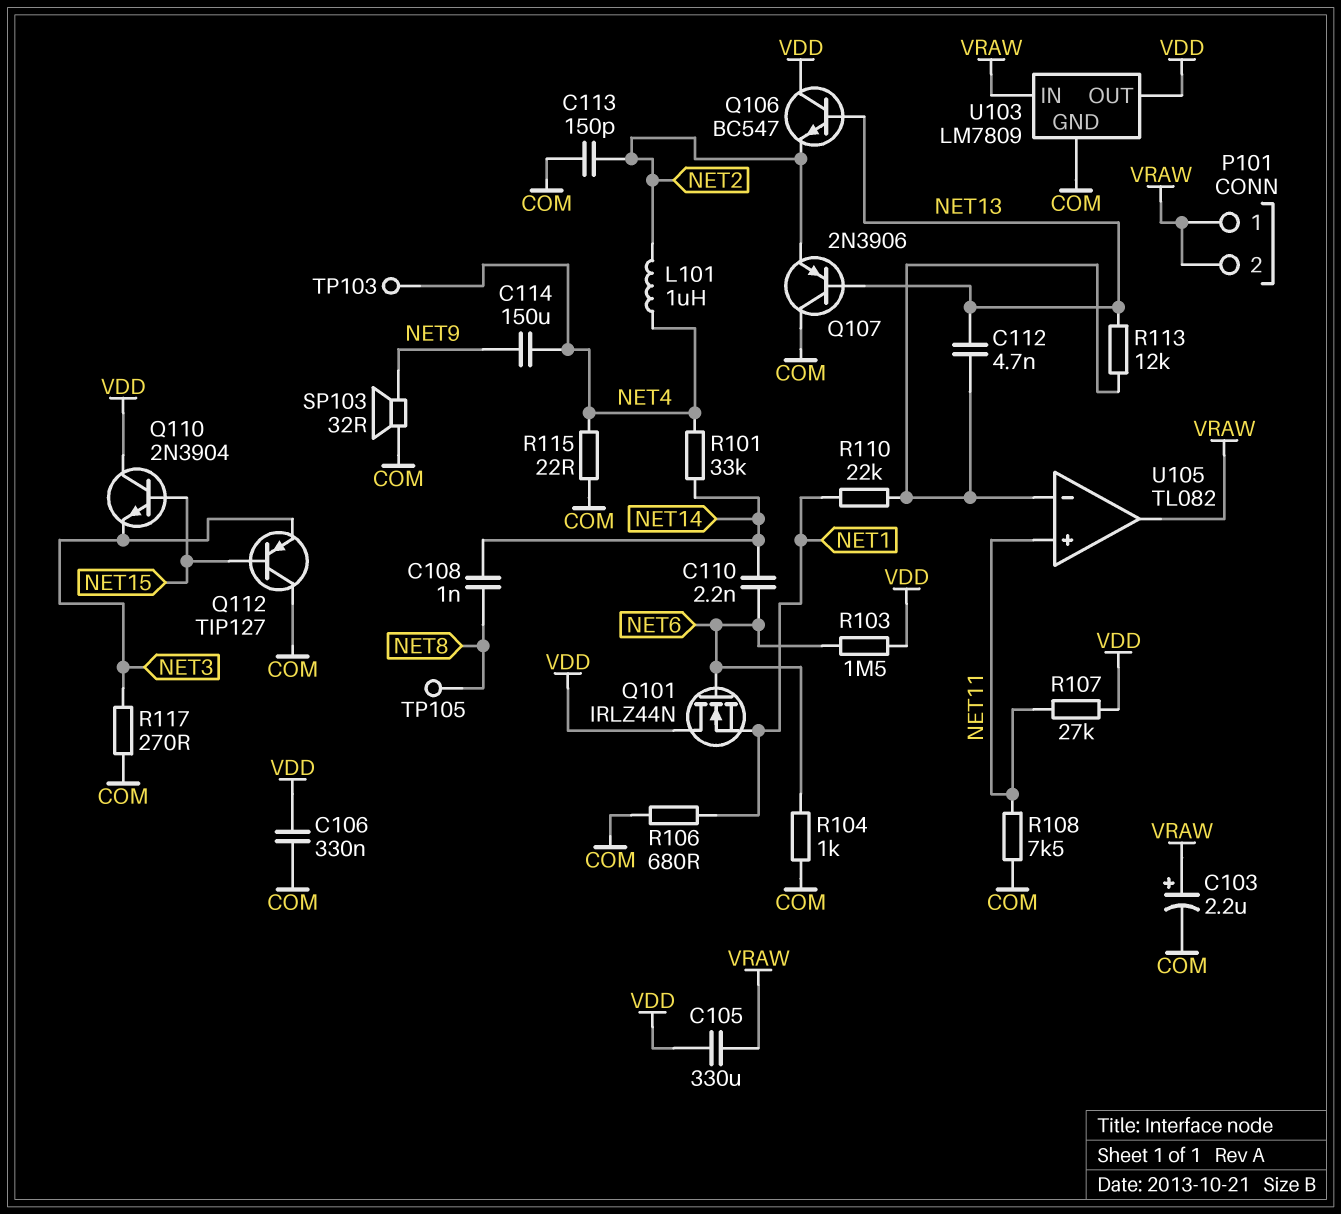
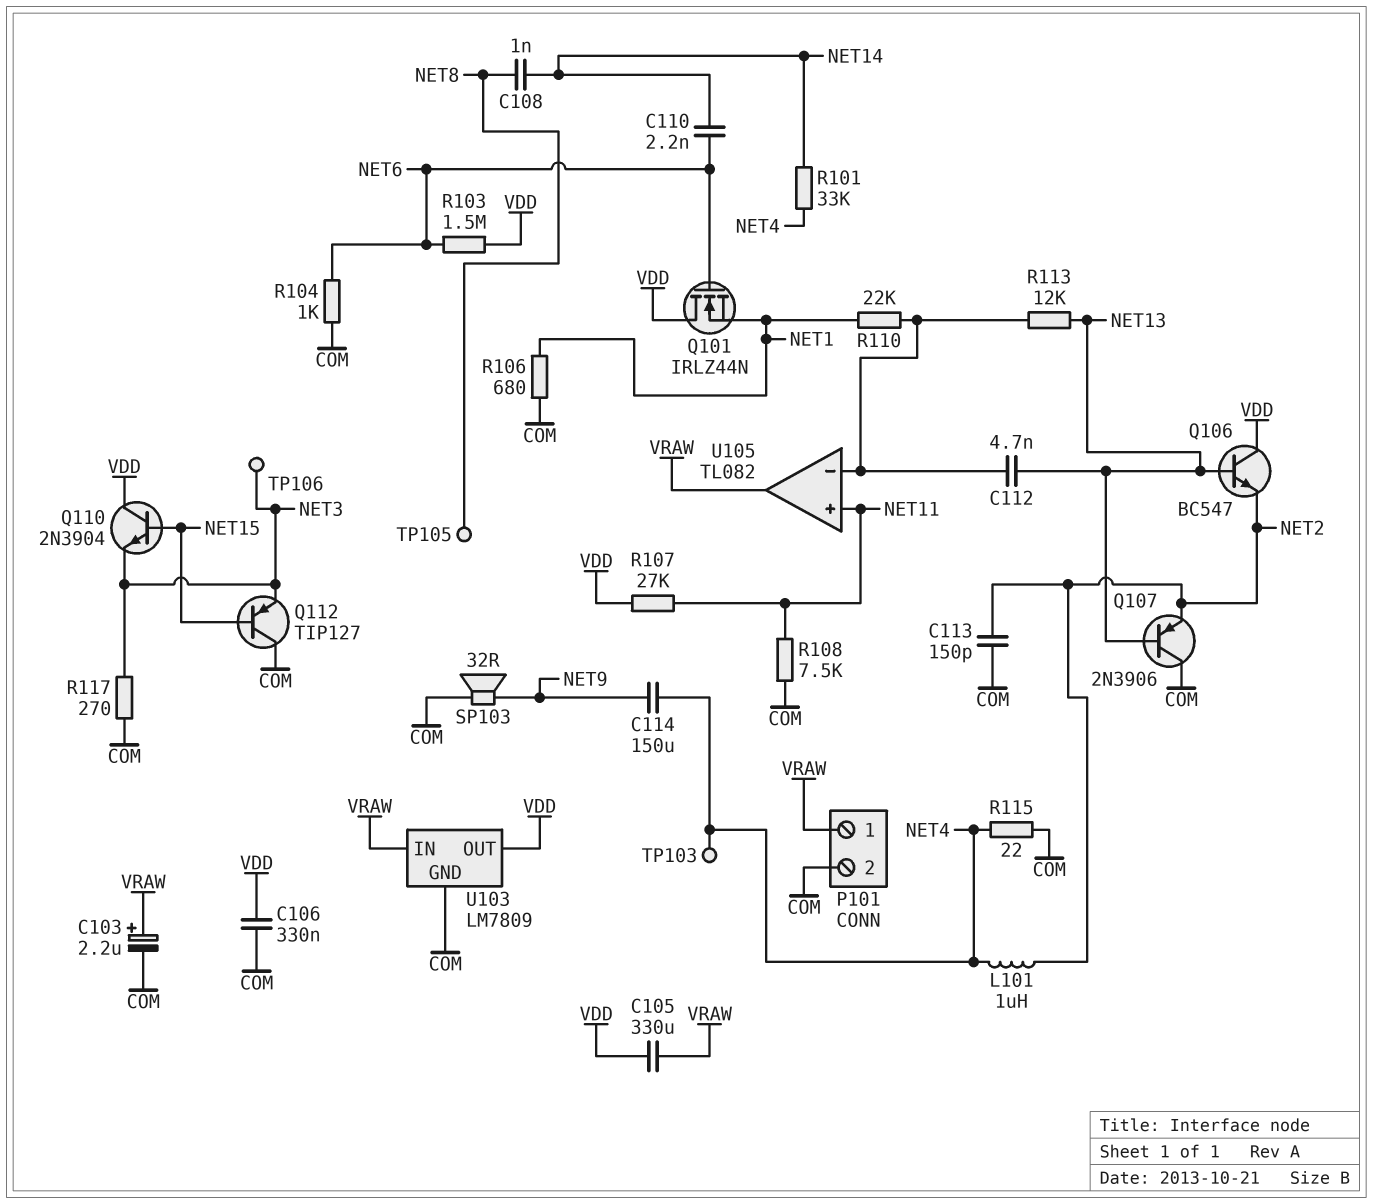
P101 pin 2: VRAW -> COM
TP106: none -> test point (NET3)

